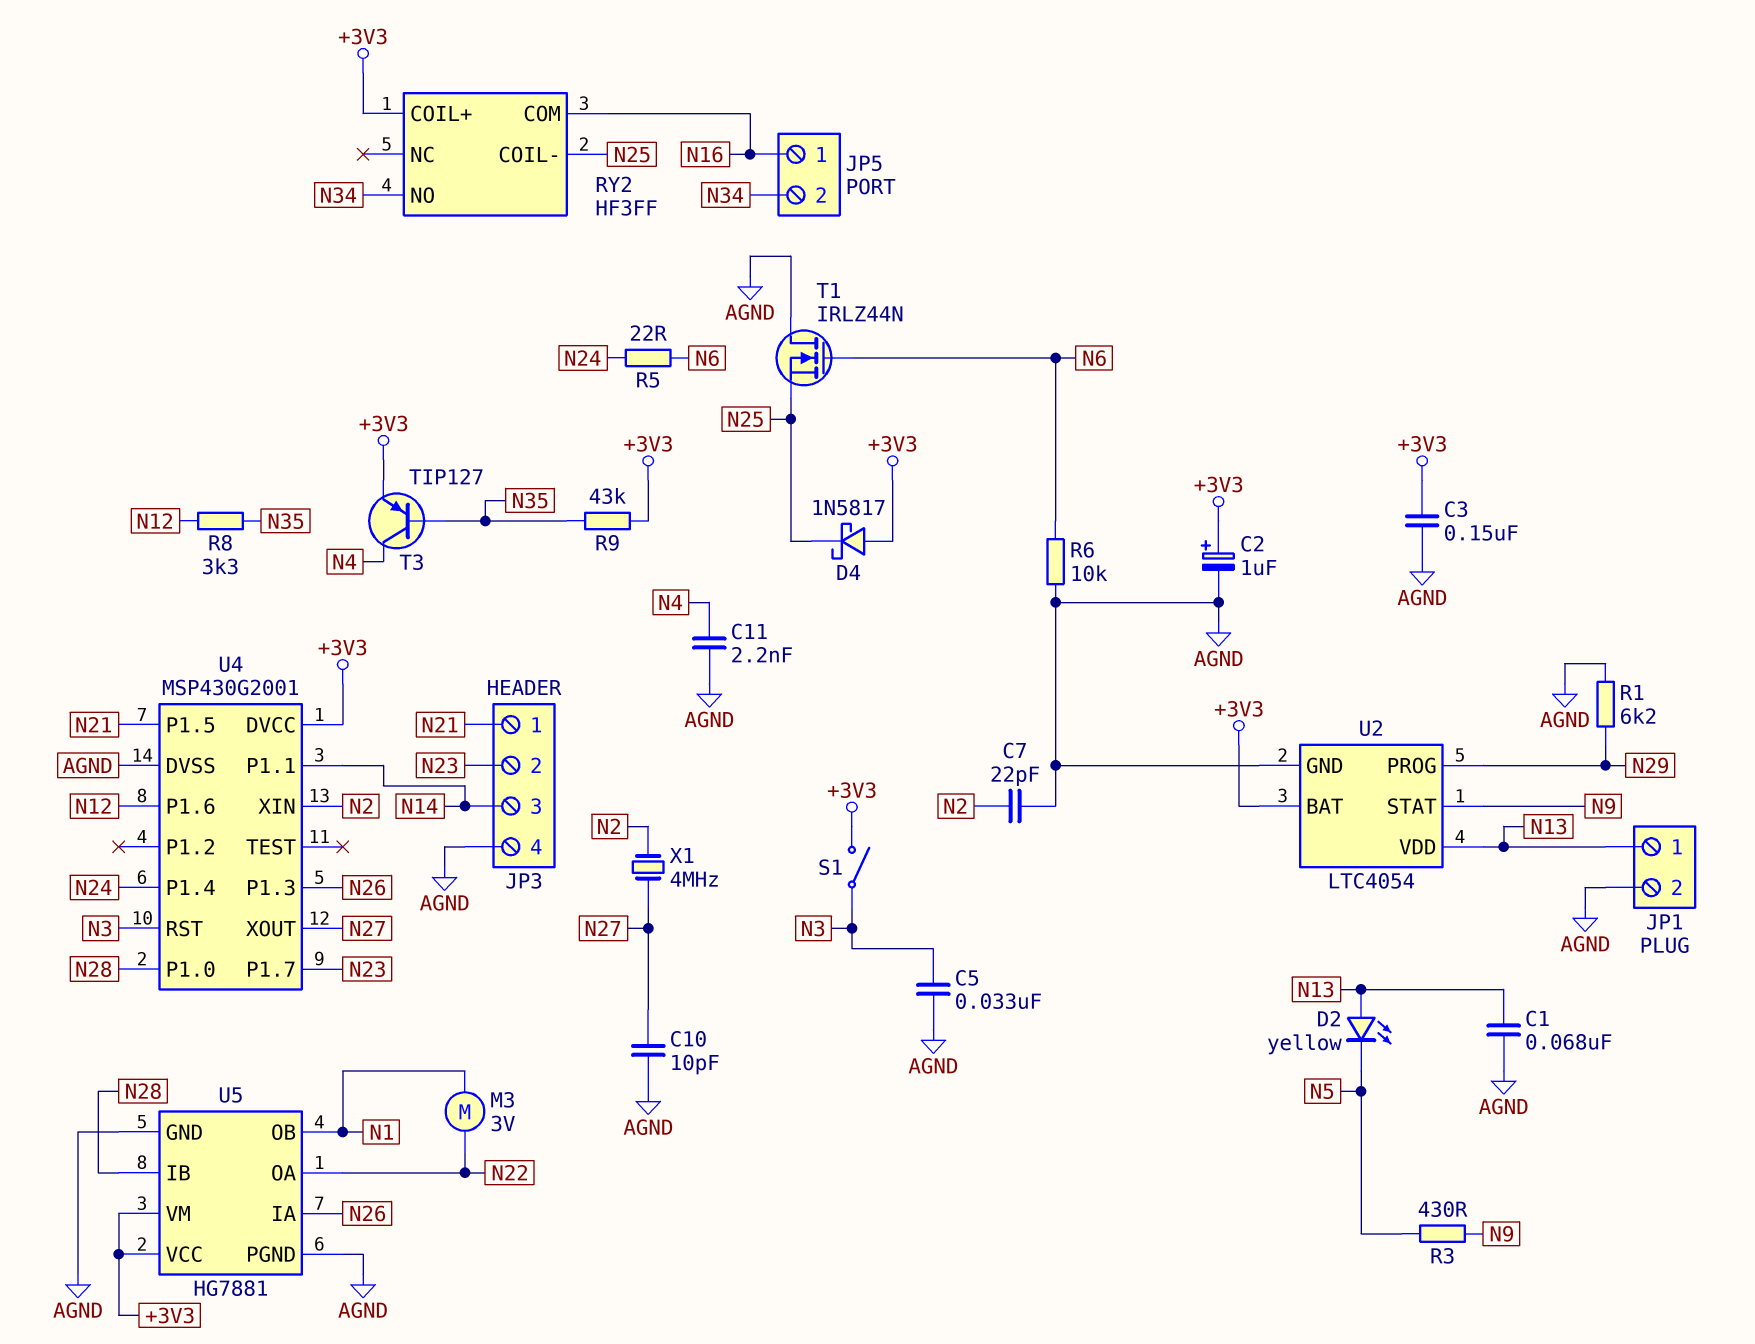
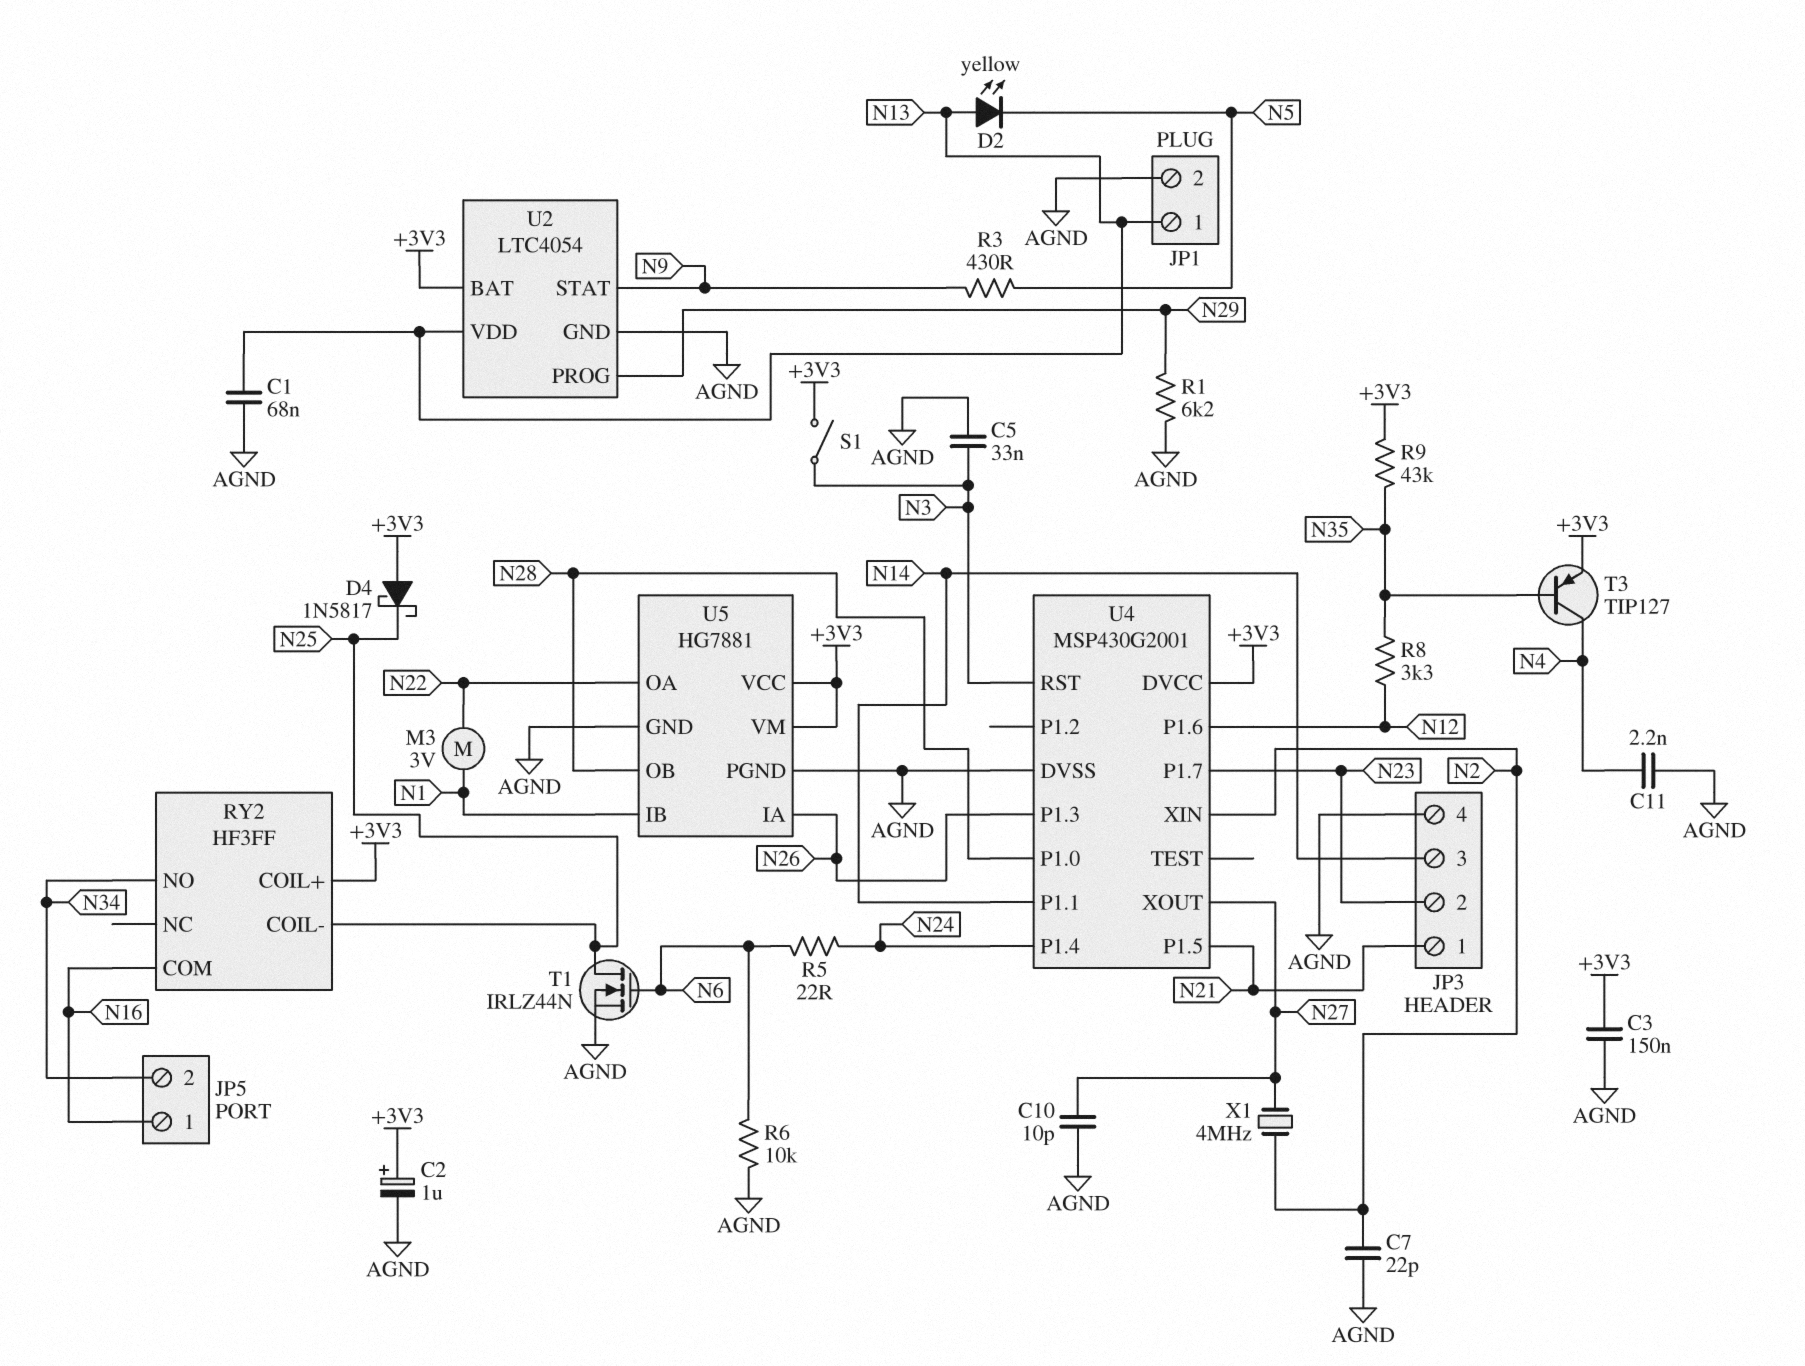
T1: NMOS IRLZ44N (G N6, D AGND, S N25) -> NMOS IRLZ44N (G N6, D N25, S AGND)
U5 pin IB: N28 -> N1
U5 pin OB: N1 -> N28

